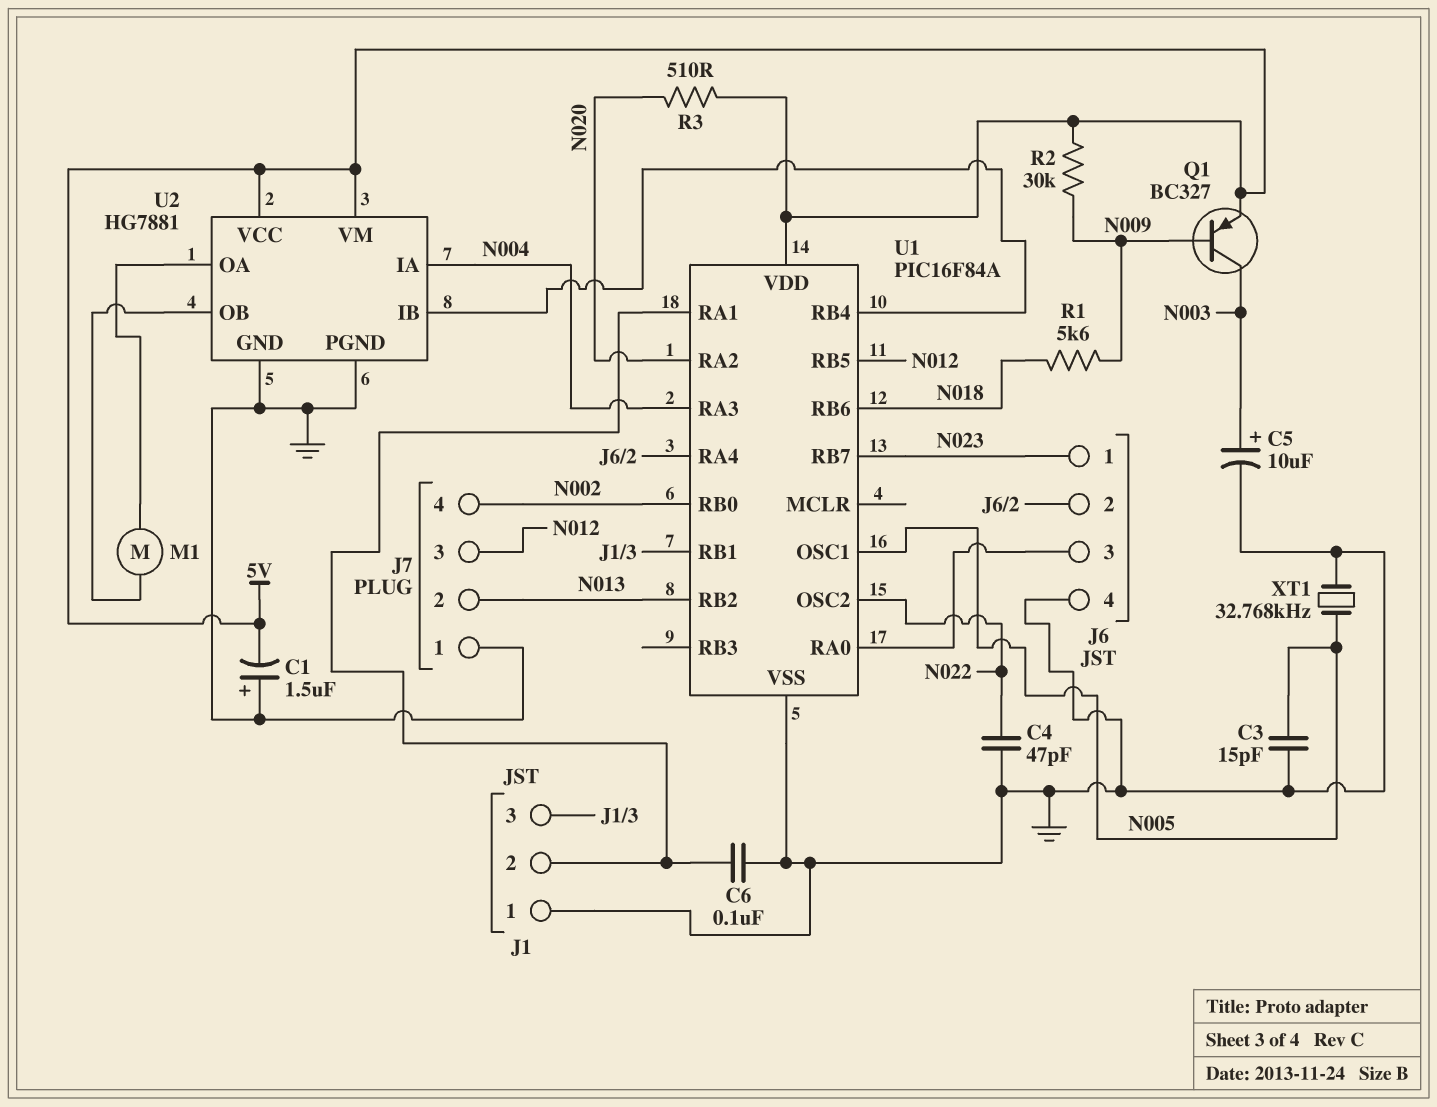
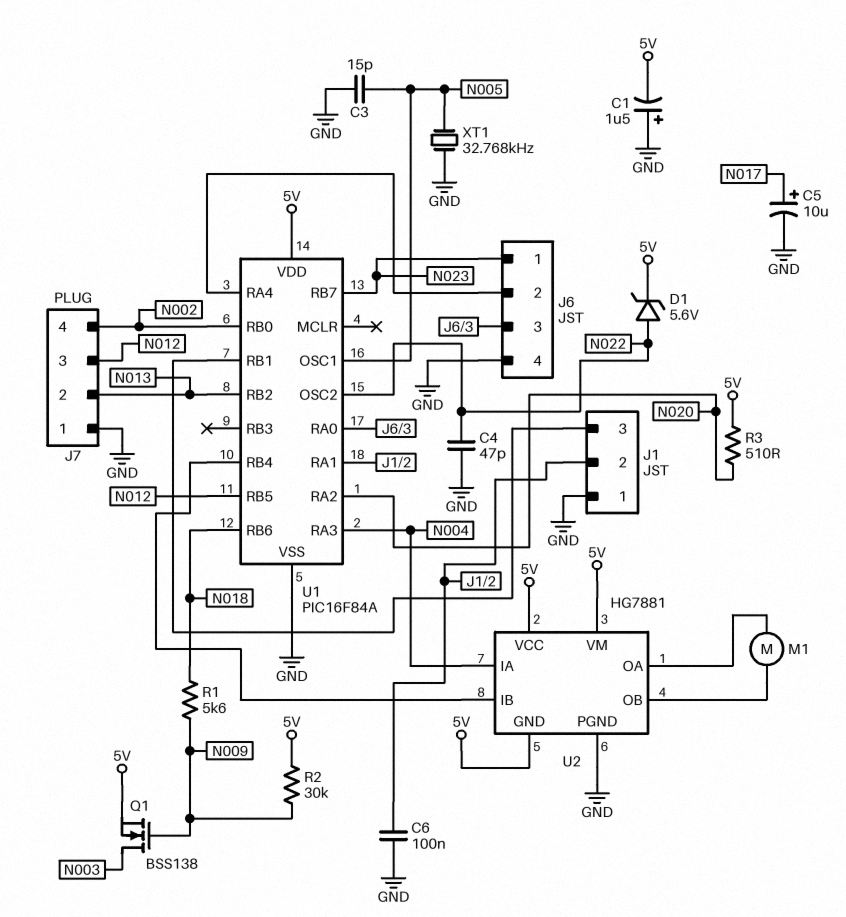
C5: 10uF (plus N003, minus GND) -> 10uF (plus N017, minus GND)
D1: none -> zener 5.6V (A N022, K 5V)
Q1: PNP BC327 (B N009, C N003, E 5V) -> NMOS BSS138 (G N009, D N003, S 5V)
U2 pin GND: GND -> 5V

